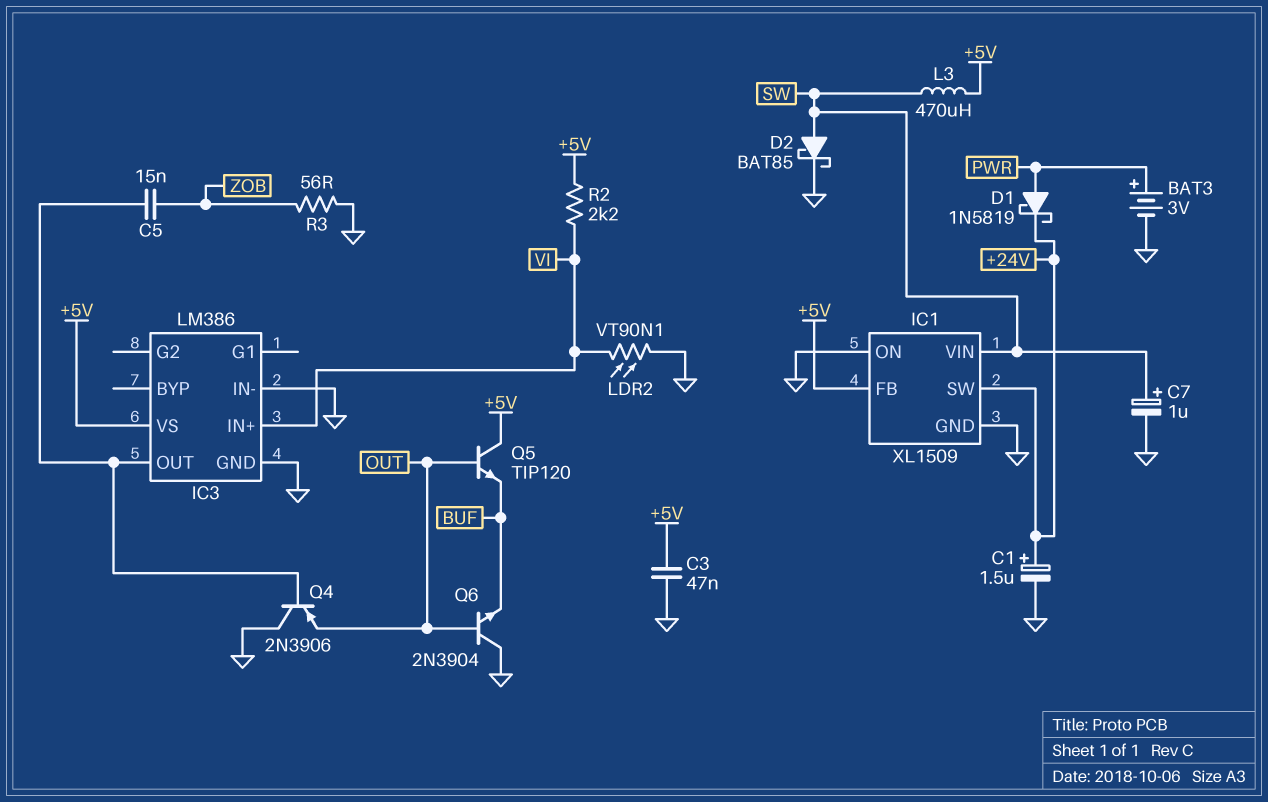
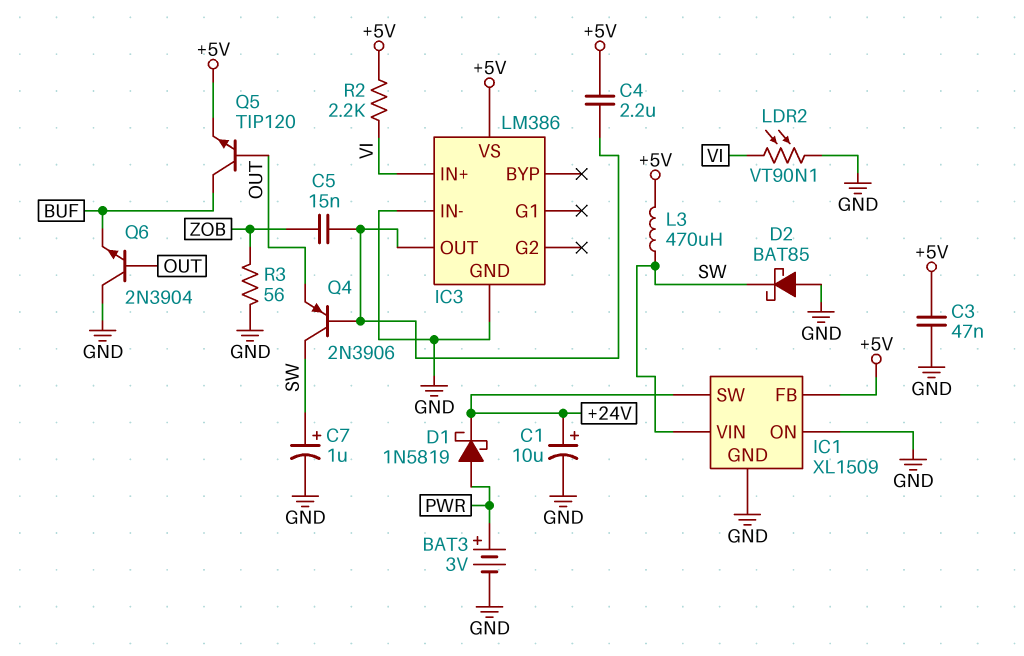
C1: 1.5uF (plus +24V, minus GND) -> 10uF (plus +24V, minus GND)
C4: none -> 2.2uF (+5V, IC3/OUT)
D2: schottky BAT85 (A SW, K GND) -> schottky BAT85 (A GND, K SW)
Q4: PNP 2N3906 (B IC3/OUT, C GND, E OUT) -> PNP 2N3906 (B IC3/OUT, C SW, E OUT)
Q5: NPN TIP120 (B OUT, C +5V, E BUF) -> NPN TIP120 (B OUT, C BUF, E +5V)

